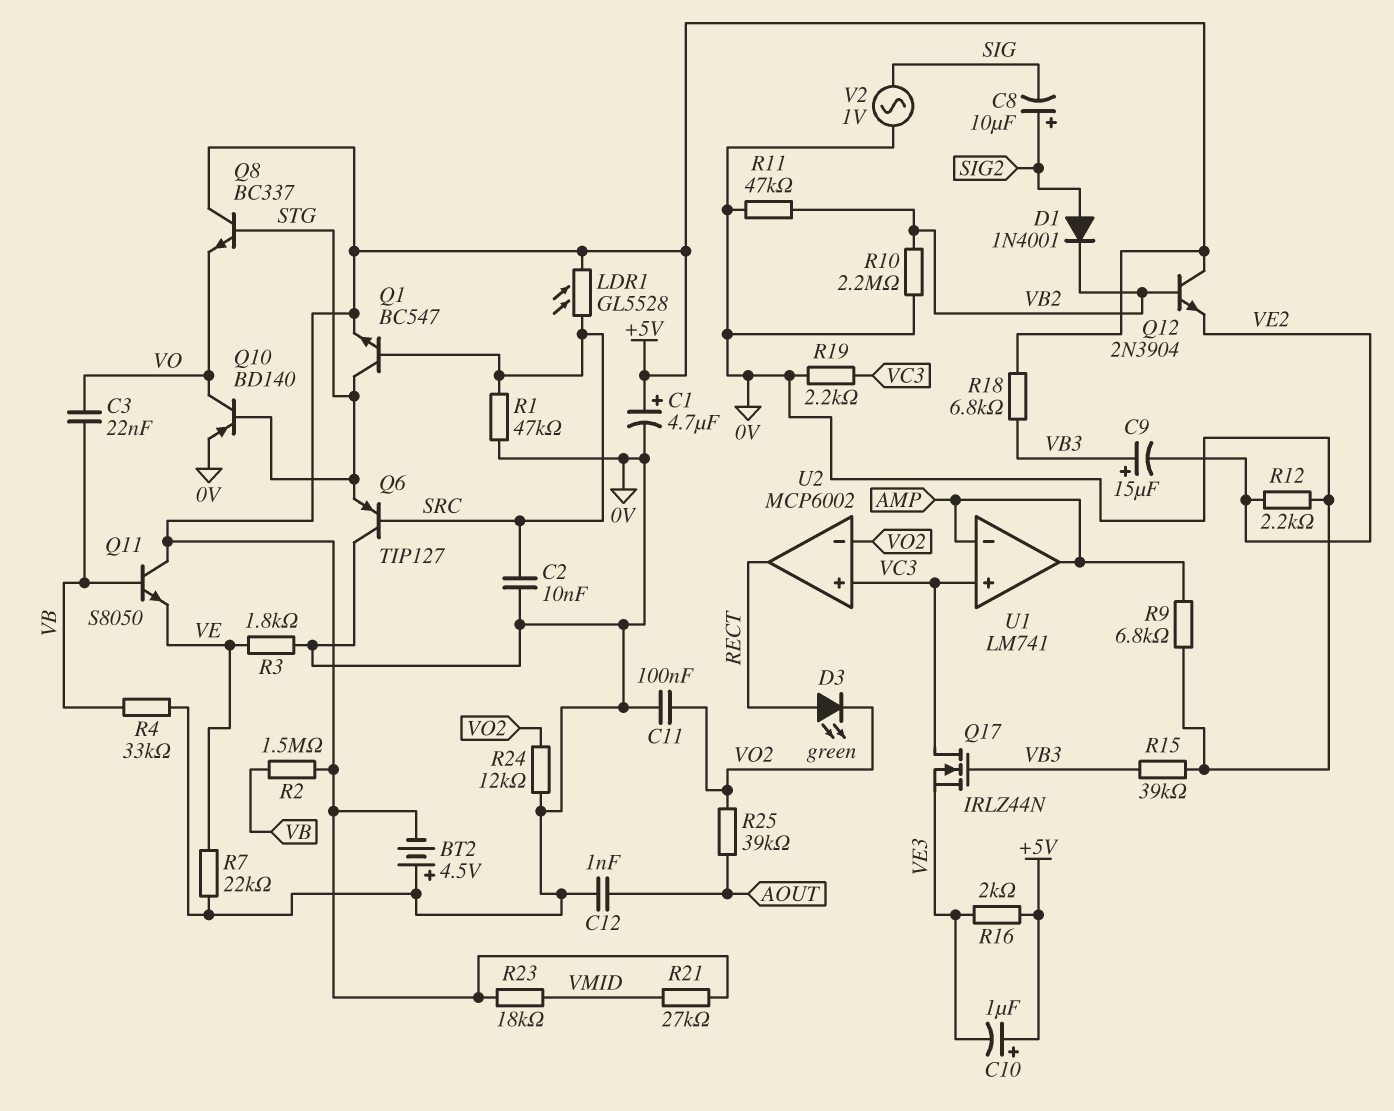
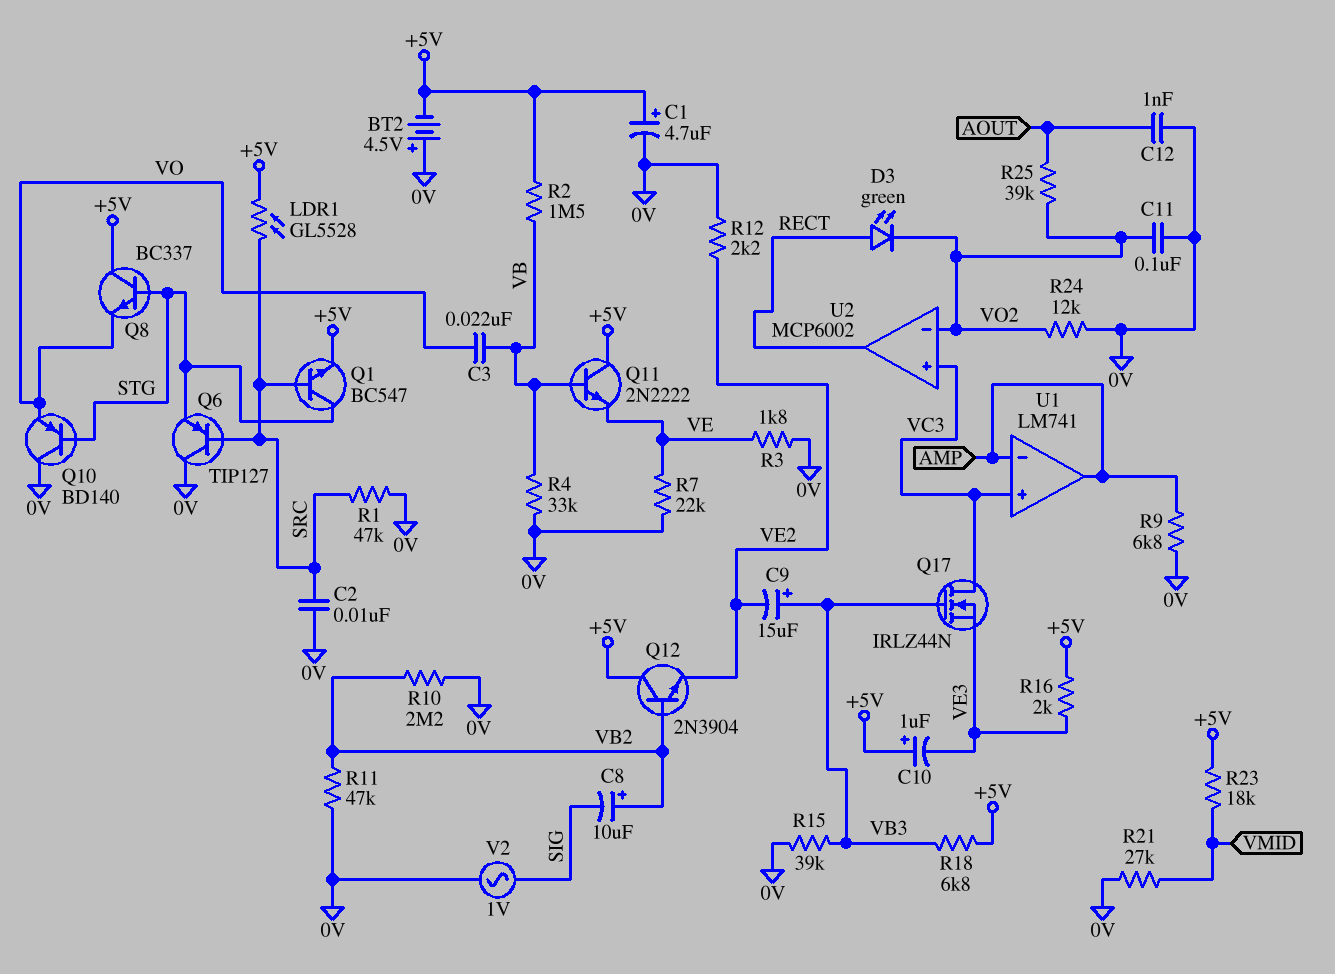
C8: 10uF (plus SIG2, minus SIG) -> 10uF (plus VB2, minus SIG)
D1: diode 1N4001 (A SIG2, K VB2) -> none
Q10: PNP BD140 (B STG, C VO, E 0V) -> PNP BD140 (B STG, C 0V, E VO)
Q11: NPN S8050 (B VB, C +5V, E VE) -> NPN 2N2222 (B VB, C +5V, E VE)
R19: 2.2k (0V, VC3) -> none
R21: 27k (+5V, VMID) -> 27k (0V, VMID)

